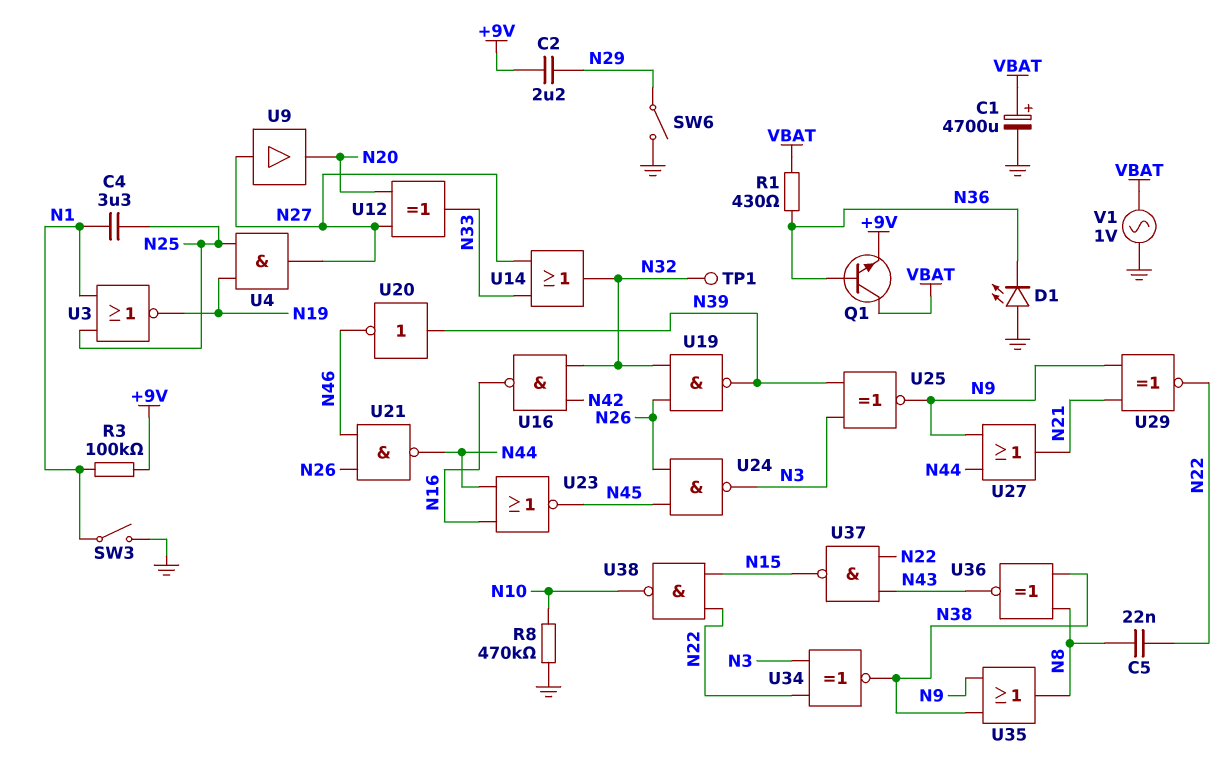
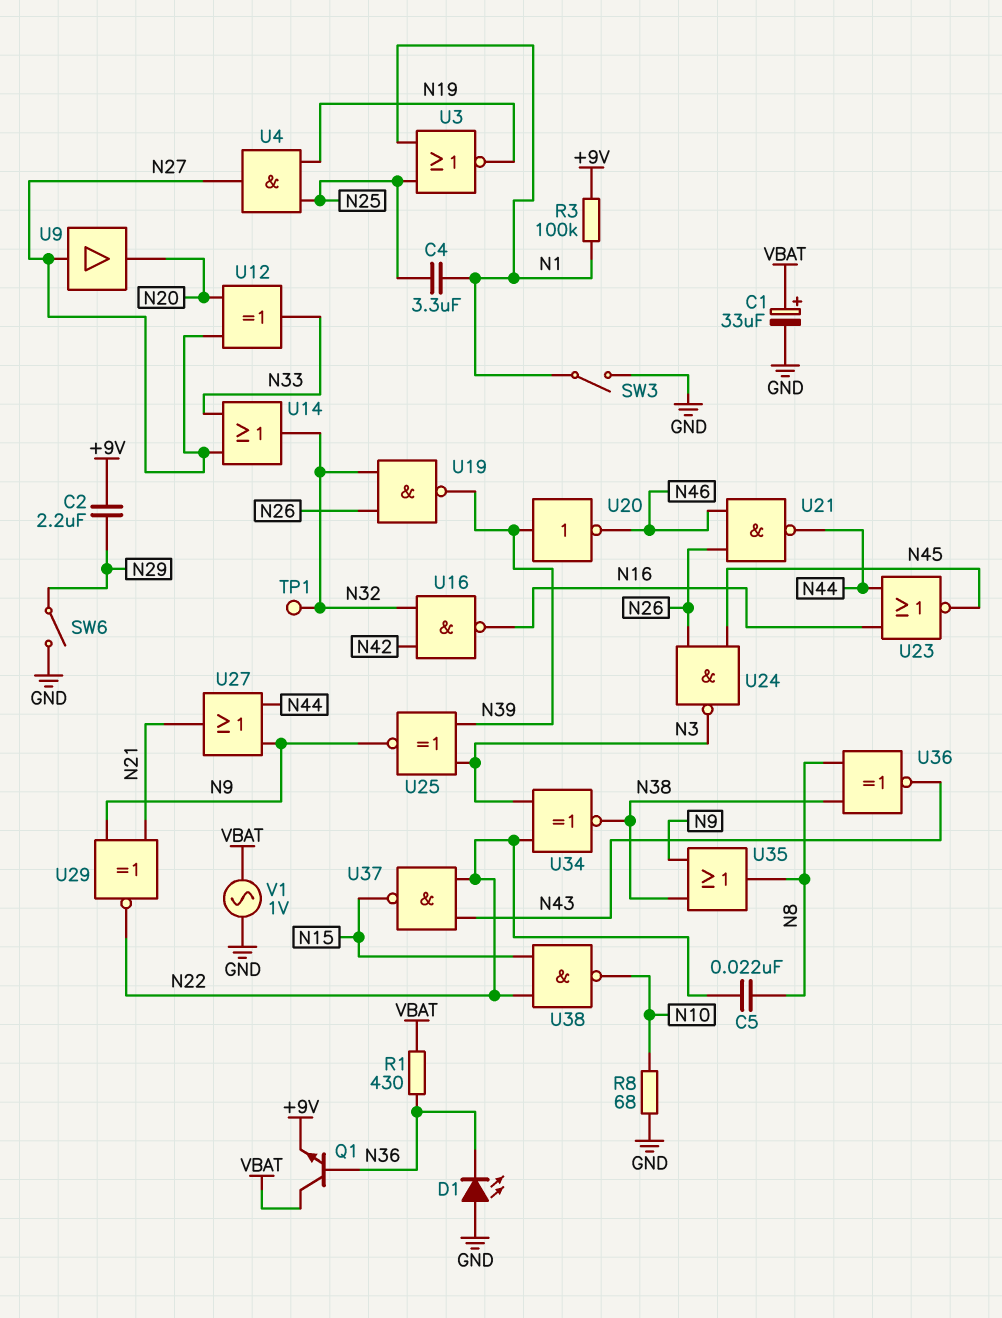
C1: 4700uF (plus VBAT, minus GND) -> 33uF (plus VBAT, minus GND)
R8: 470k (GND, N10) -> 68 (GND, N10)

